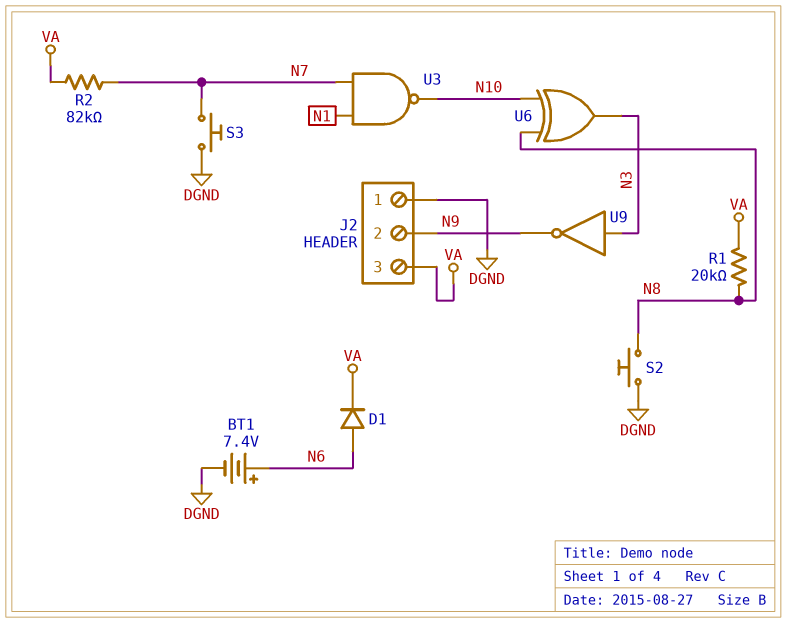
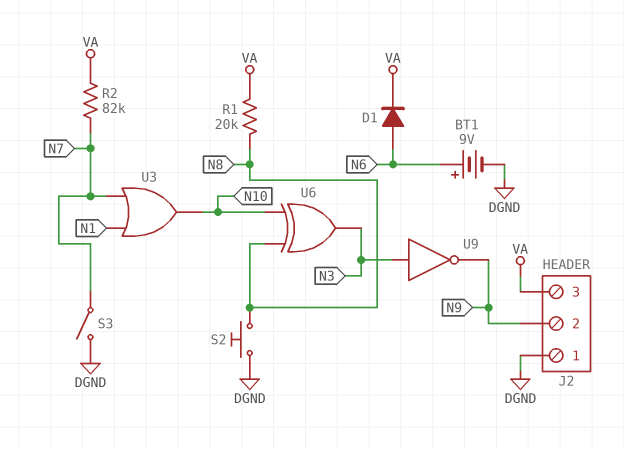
BT1: 7.4V (plus N6, minus DGND) -> 9V (plus N6, minus DGND)
S3: button (DGND, N7) -> switch (DGND, N7)
U3: NAND (in N1, in N7, out N10) -> OR (in N1, in N7, out N10)

